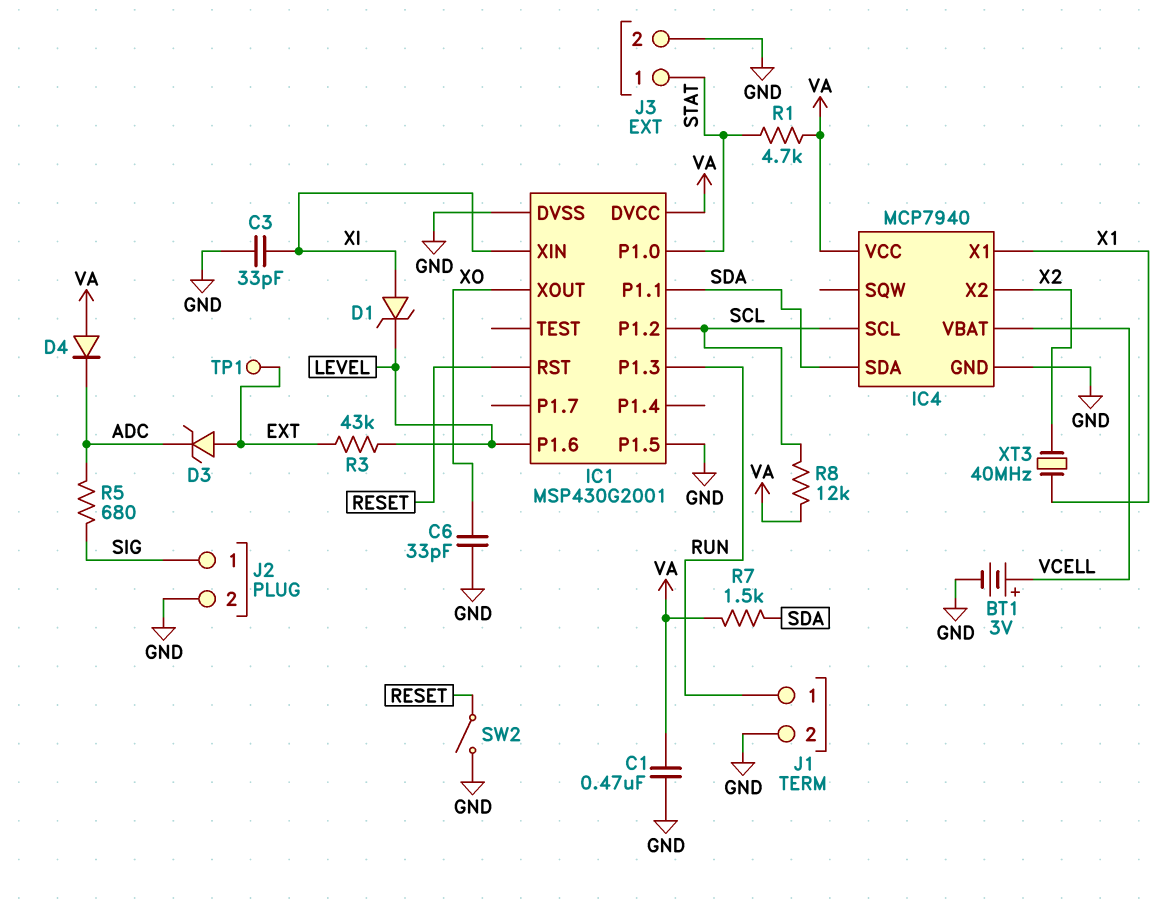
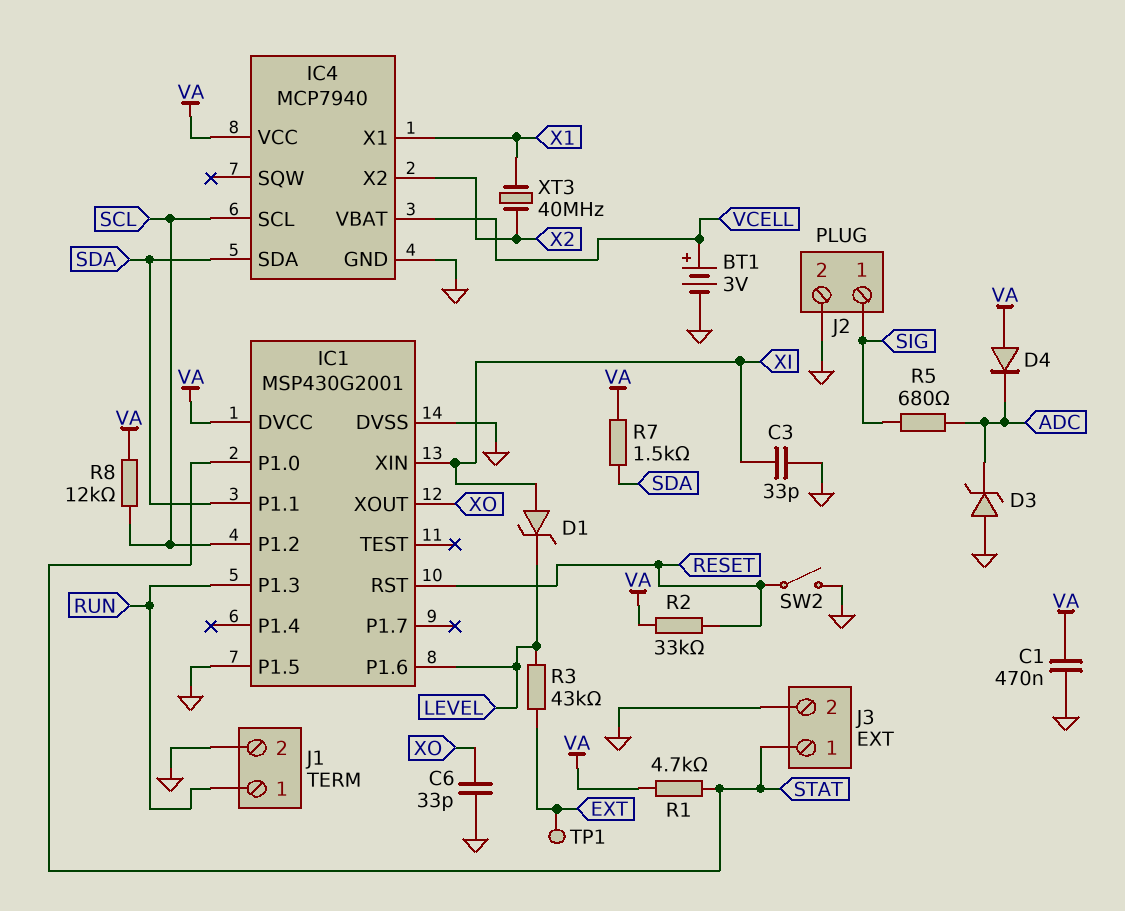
D3: zener (A EXT, K ADC) -> zener (A GND, K ADC)
R2: none -> 33k (RESET, VA)

